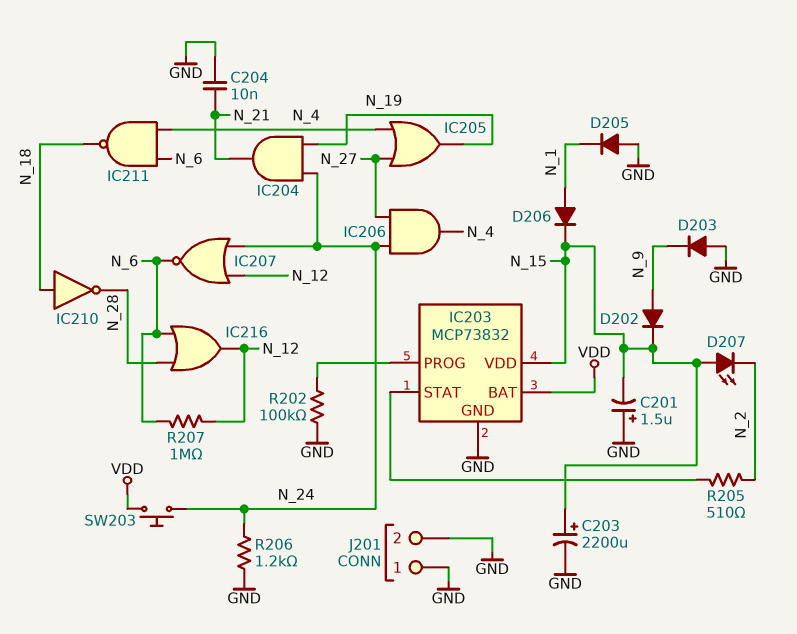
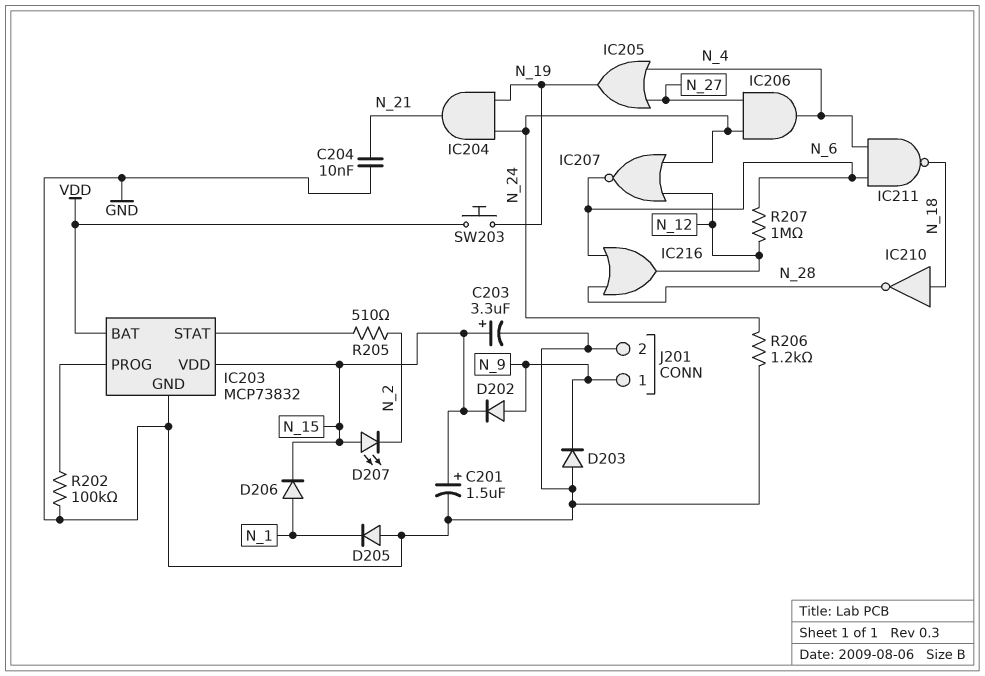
C201: 1.5uF (plus GND, minus N_15) -> 1.5uF (plus N_15, minus GND)
C203: 2200uF (plus N_15, minus GND) -> 3.3uF (plus N_15, minus GND)
J201 pin 1: GND -> N_9
SW203: button (N_24, VDD) -> button (N_19, VDD)

